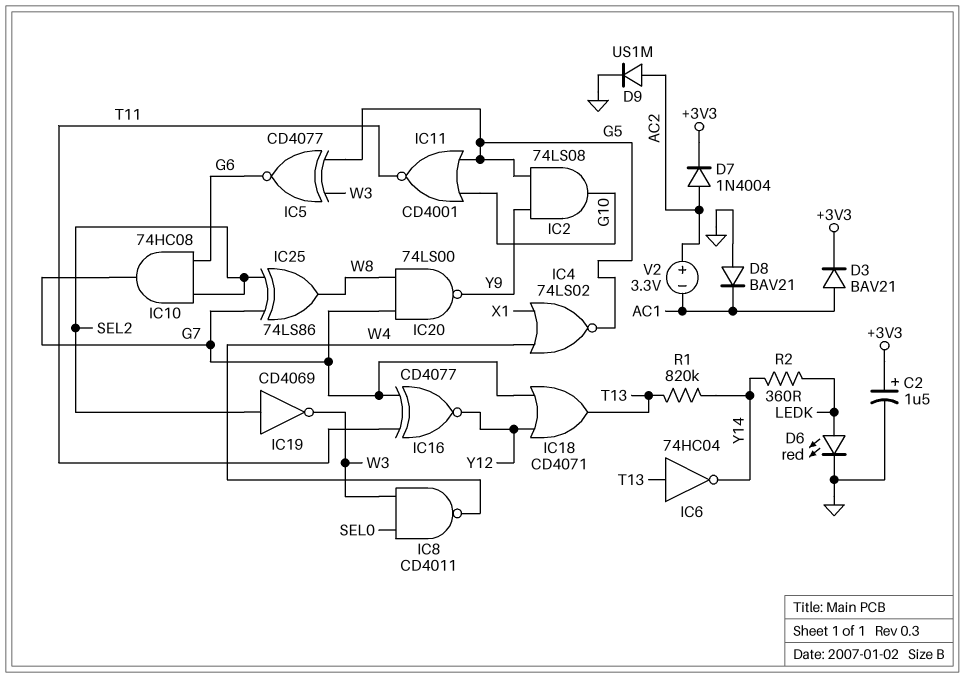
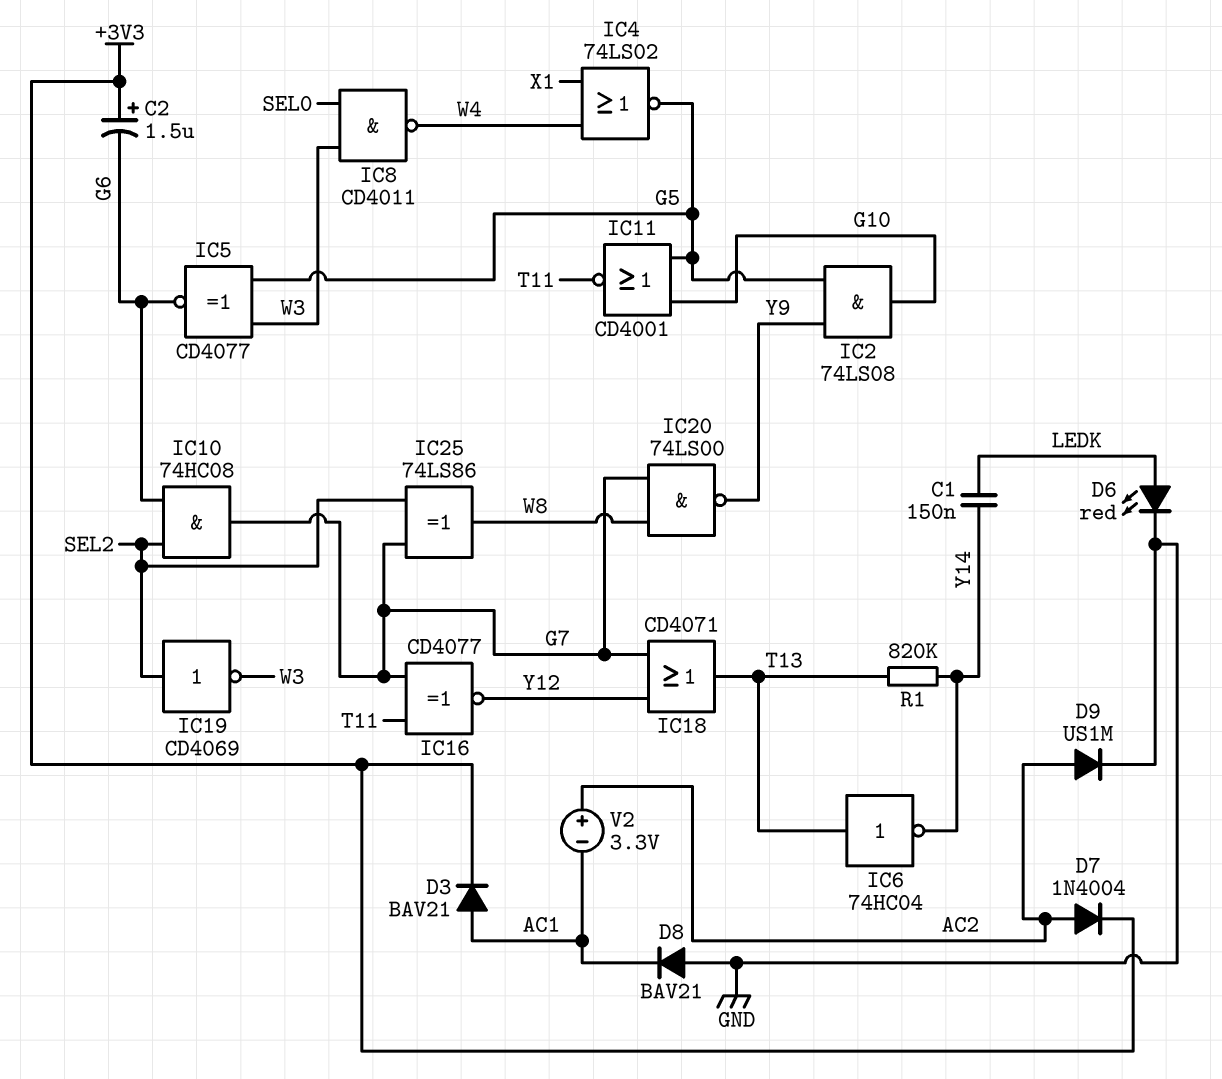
C1: none -> 150nF (LEDK, Y14)
C2: 1.5uF (plus +3V3, minus GND) -> 1.5uF (plus +3V3, minus G6)
R2: 360 (LEDK, Y14) -> none

